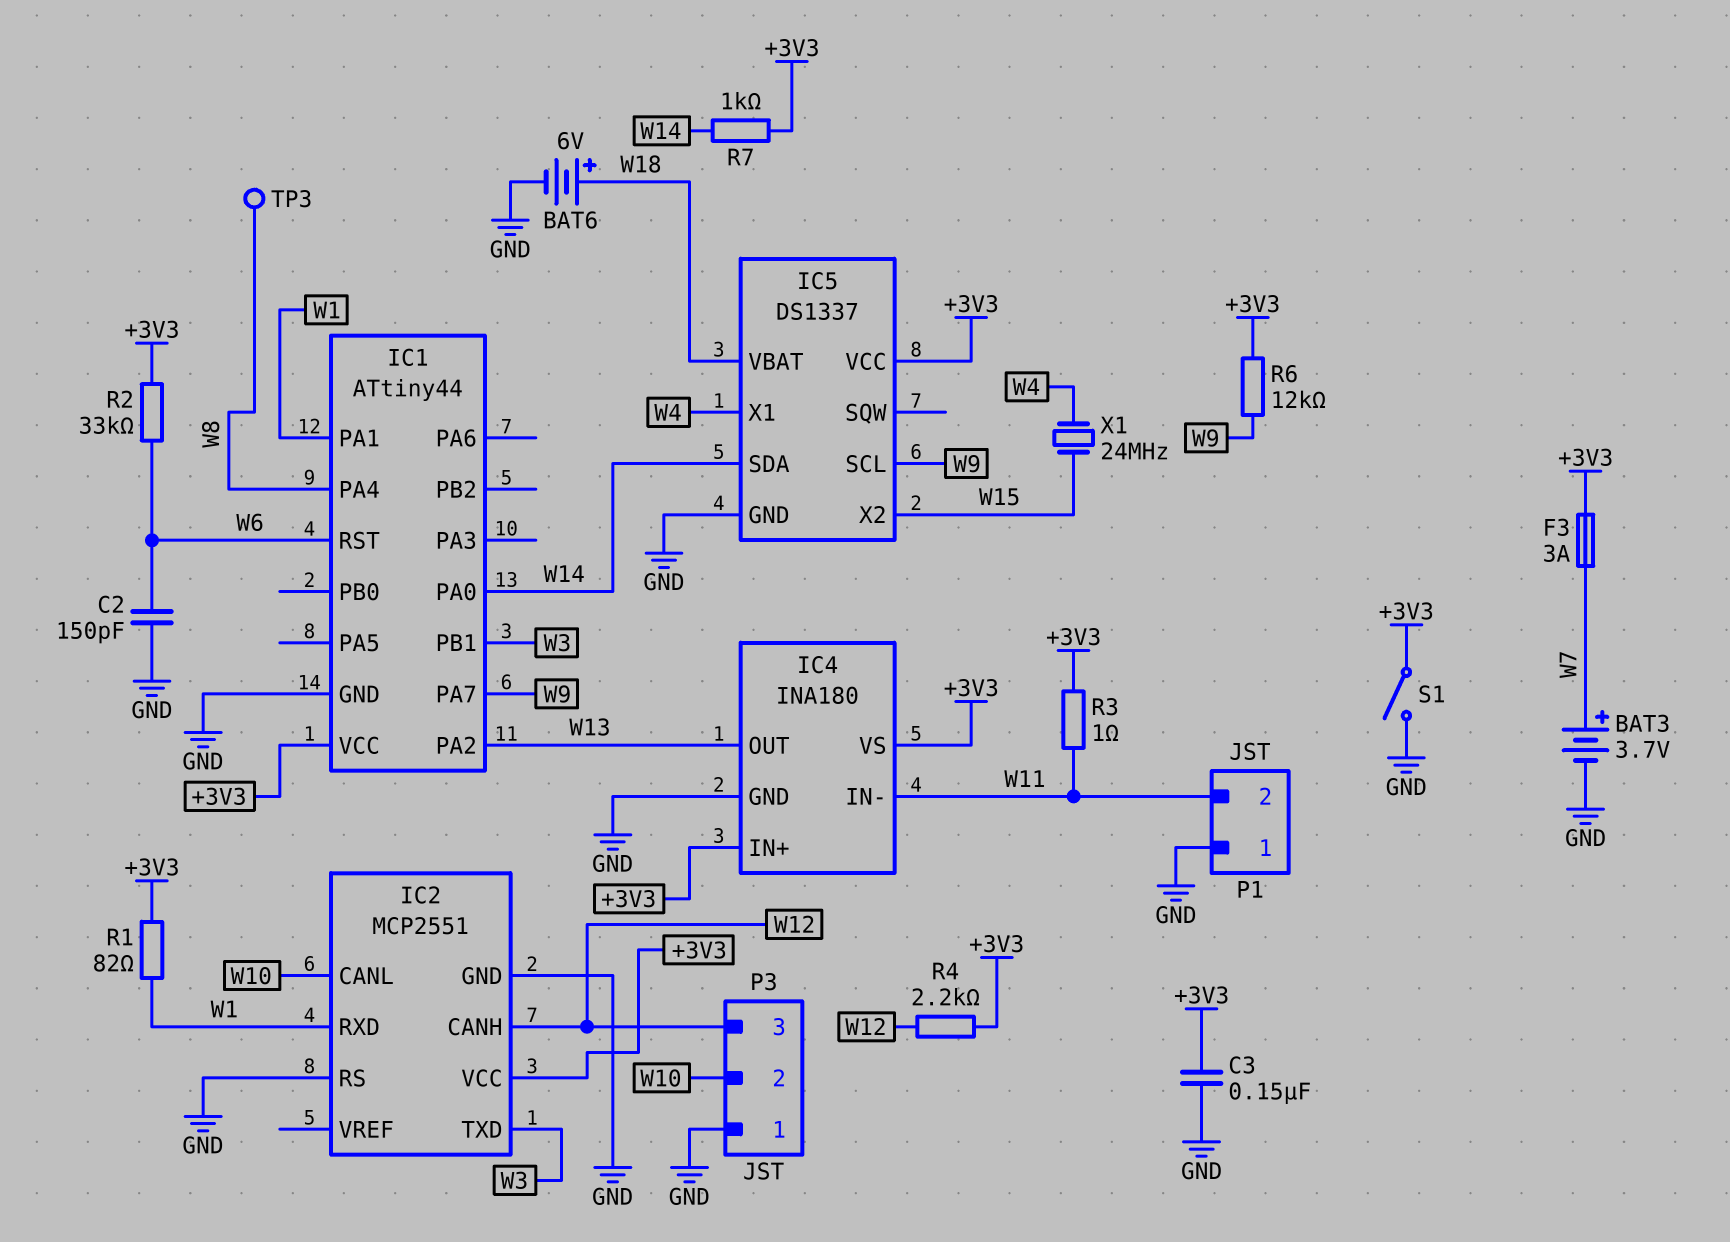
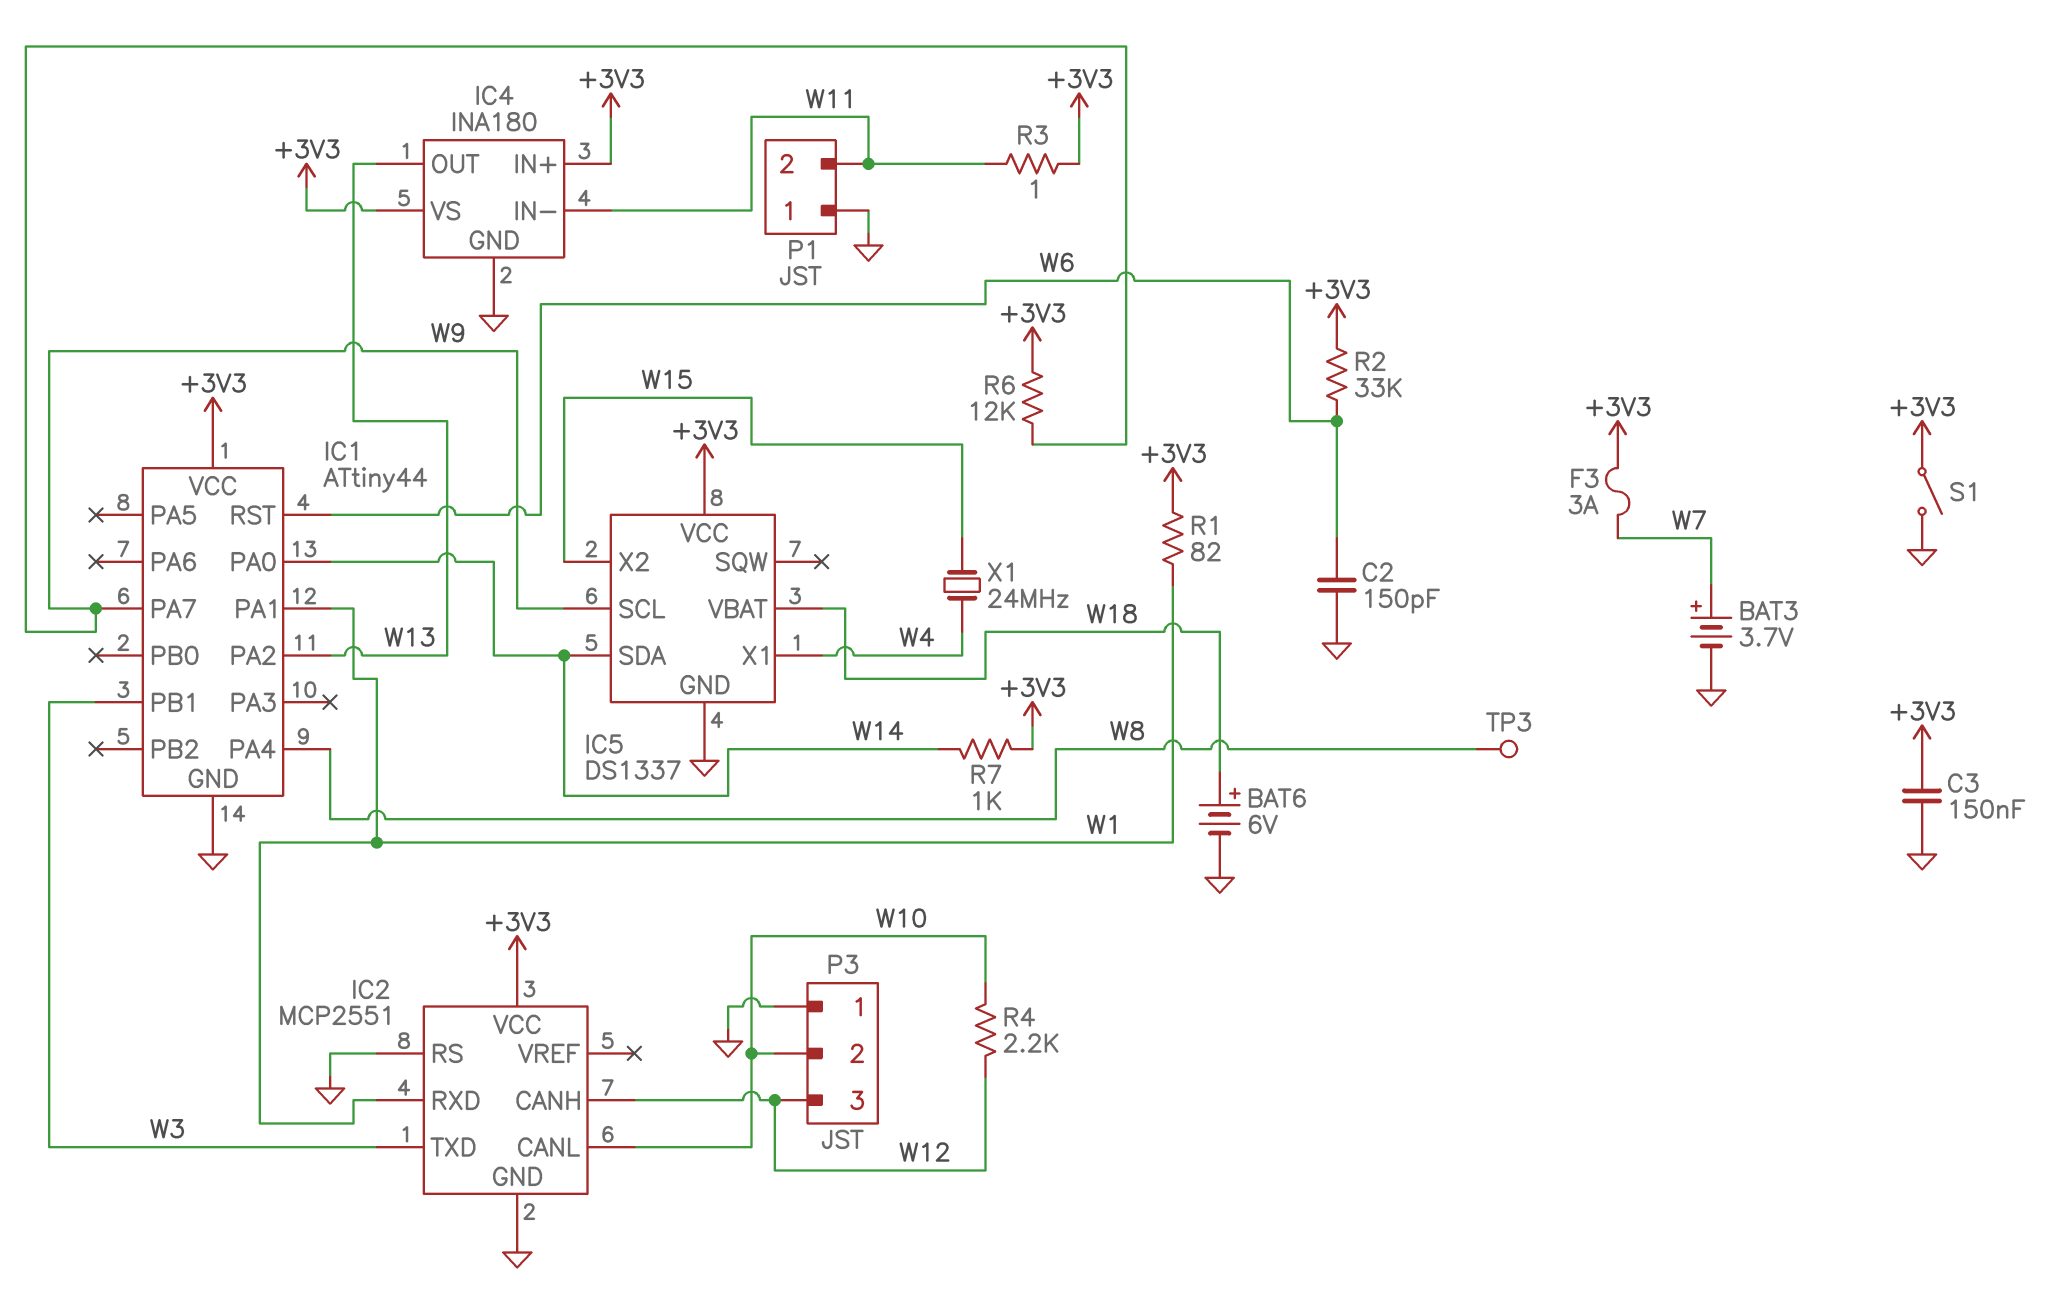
R4: 2.2k (+3V3, W12) -> 2.2k (W10, W12)

